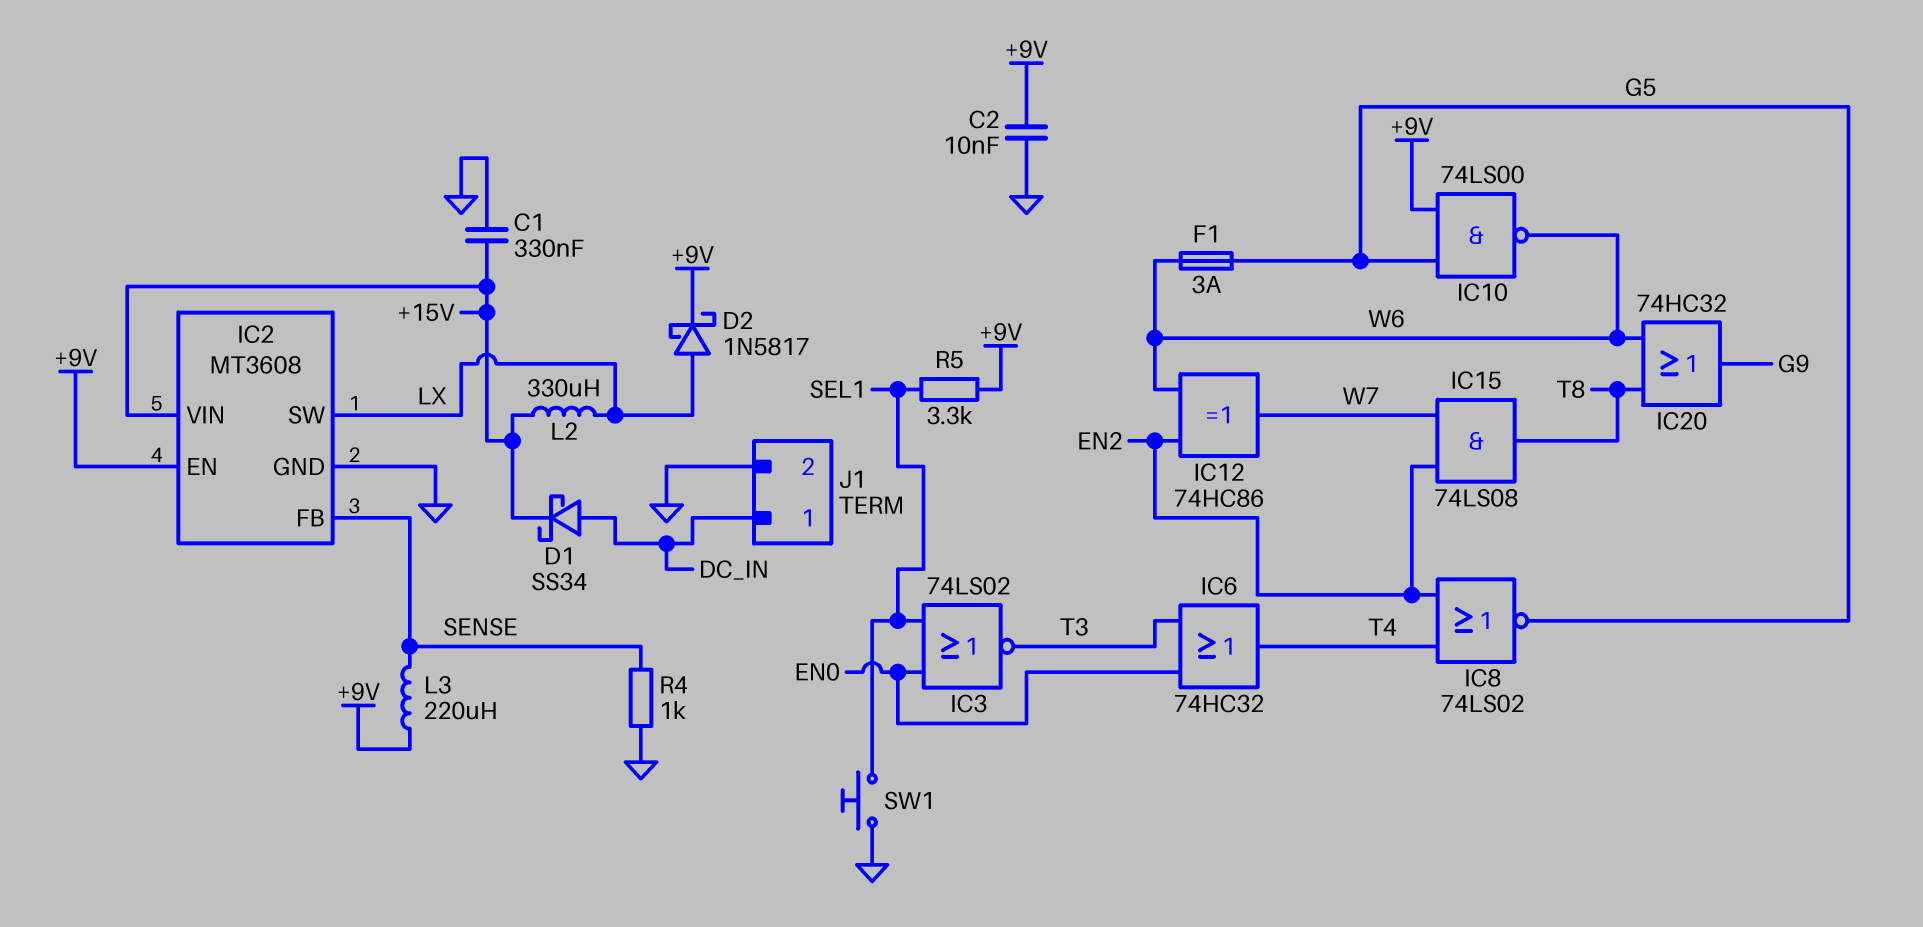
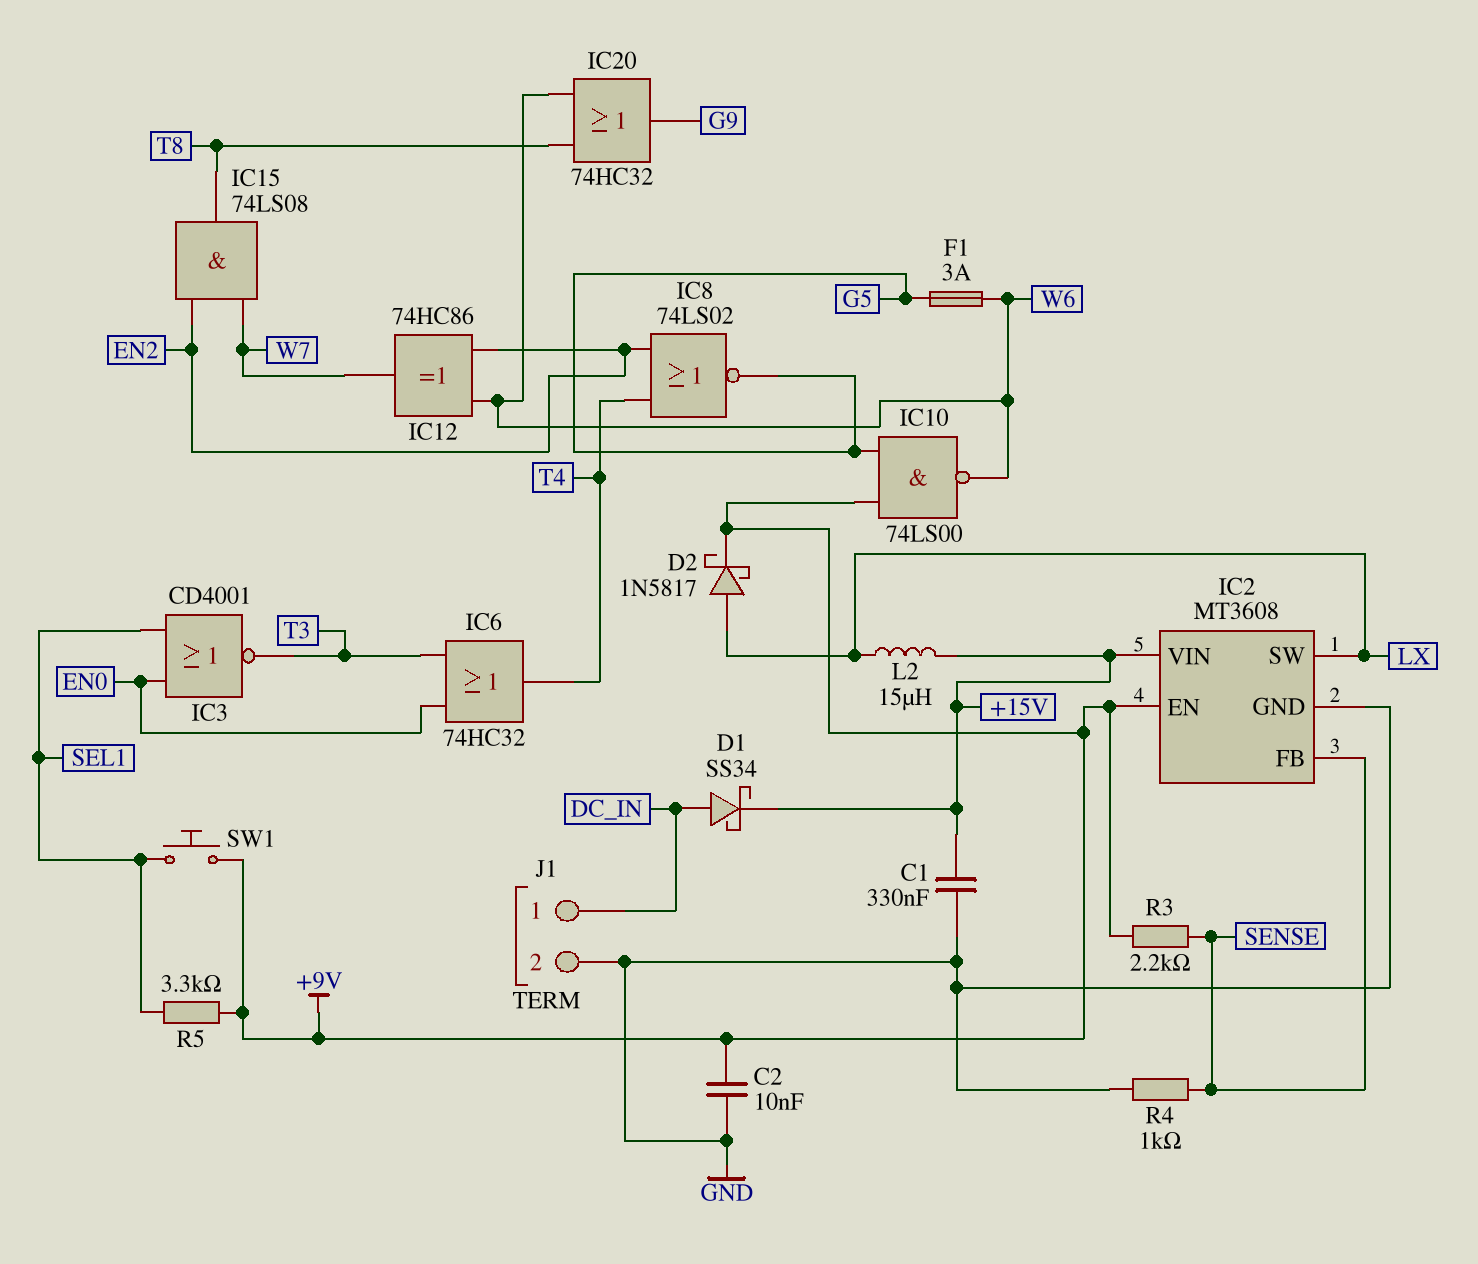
IC3: NOR 74LS02 (in EN0, in SEL1, out T3) -> NOR CD4001 (in EN0, in SEL1, out T3)
L2: 330uH (+15V, LX) -> 15uH (+15V, LX)
L3: 220uH (+9V, SENSE) -> none
R3: none -> 2.2k (+9V, SENSE)
SW1: button (GND, SEL1) -> button (+9V, SEL1)

